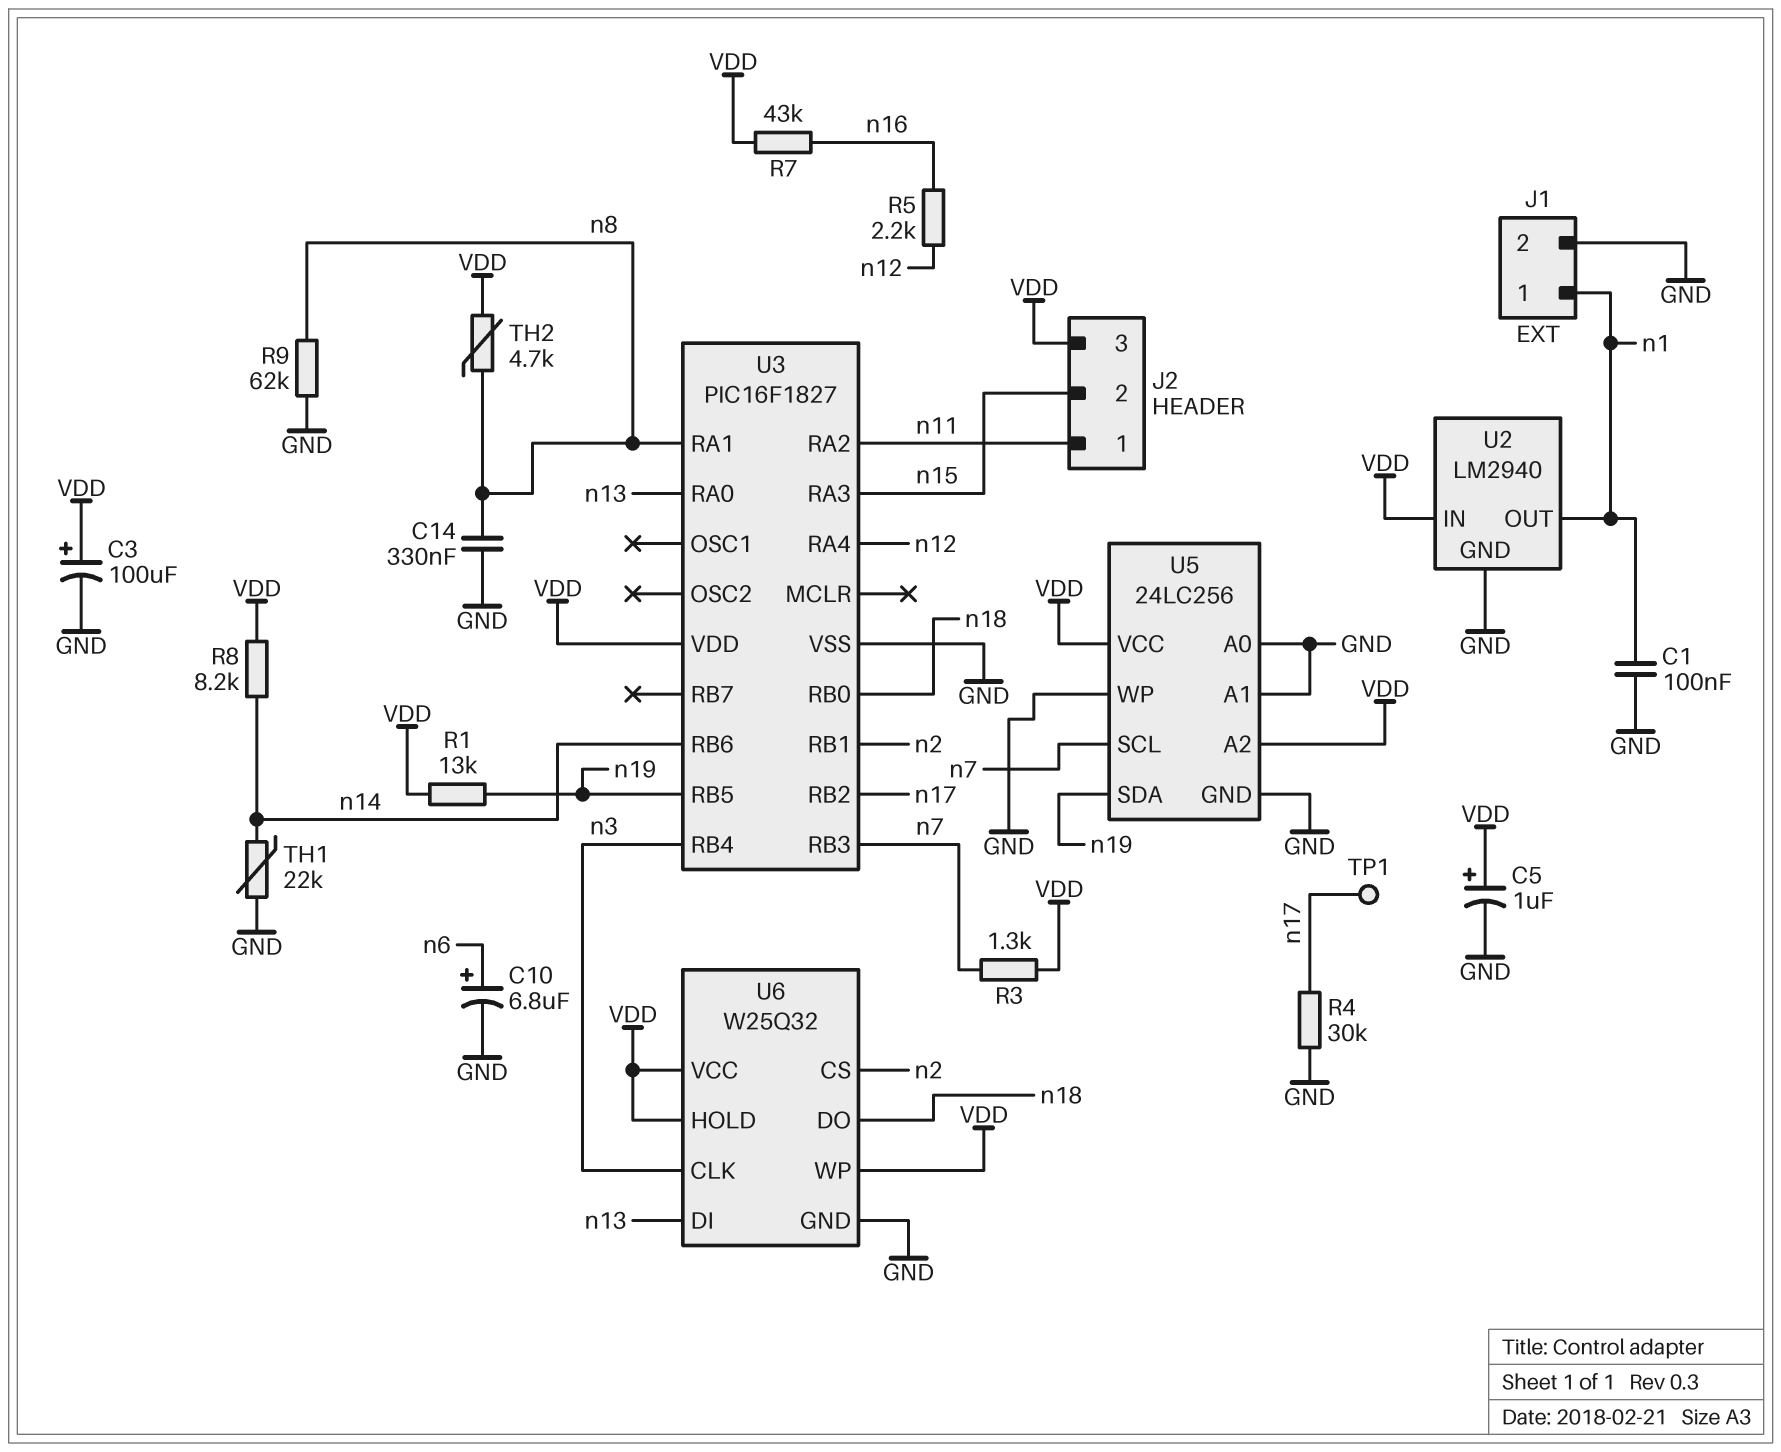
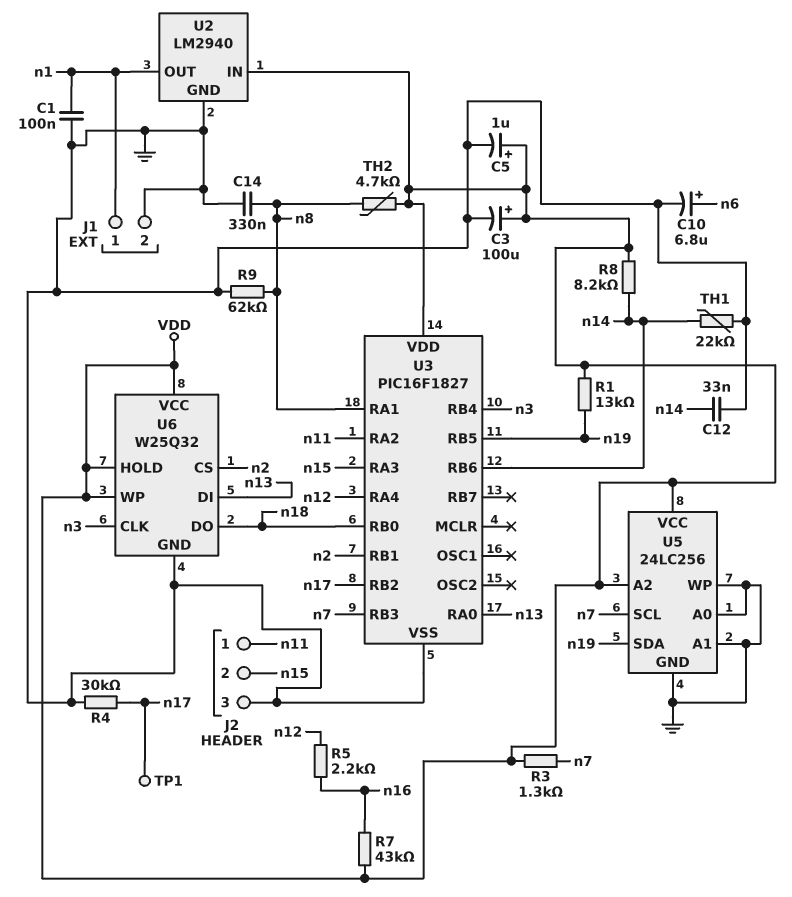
C12: none -> 33nF (GND, n14)
J2 pin 3: VDD -> GND

